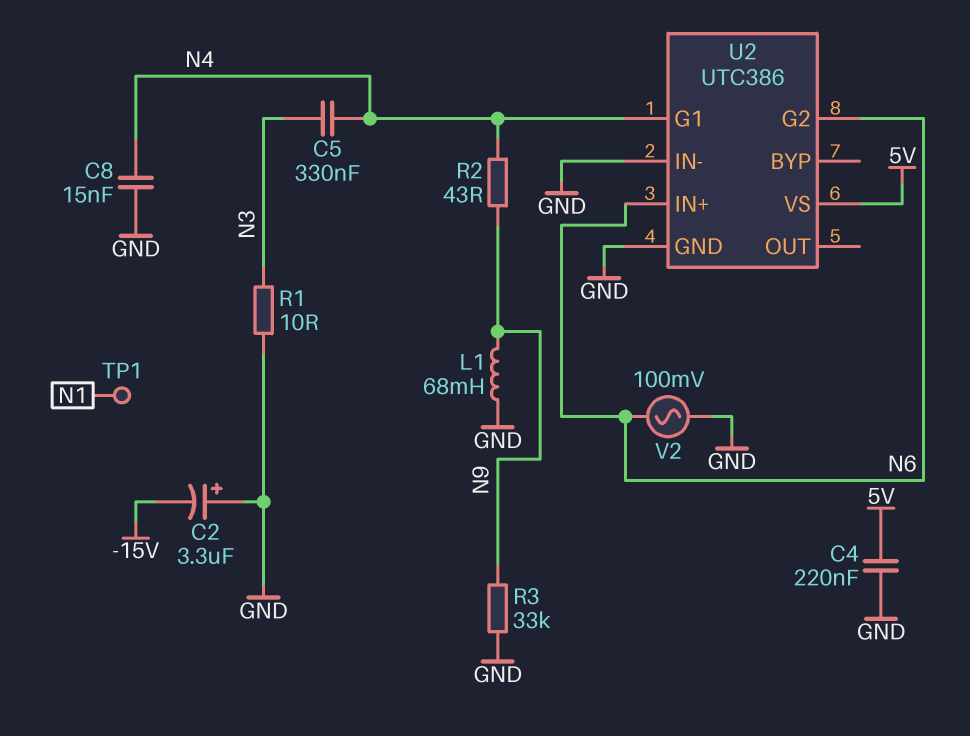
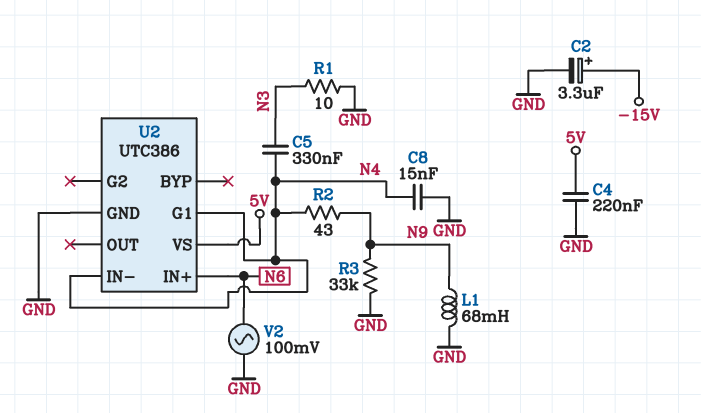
C2: 3.3uF (plus GND, minus -15V) -> 3.3uF (plus -15V, minus GND)
TP1: test point (N1) -> none
U2 pin G2: N6 -> none
U2 pin IN-: GND -> N4

